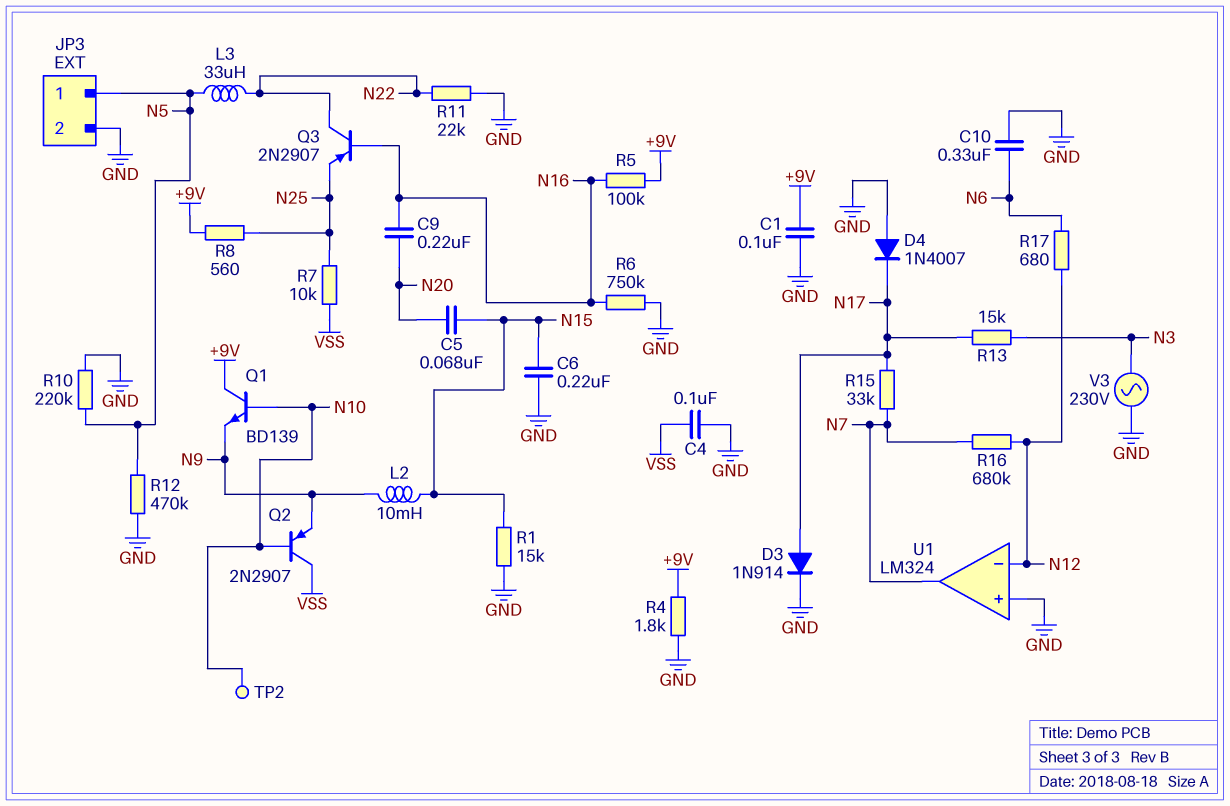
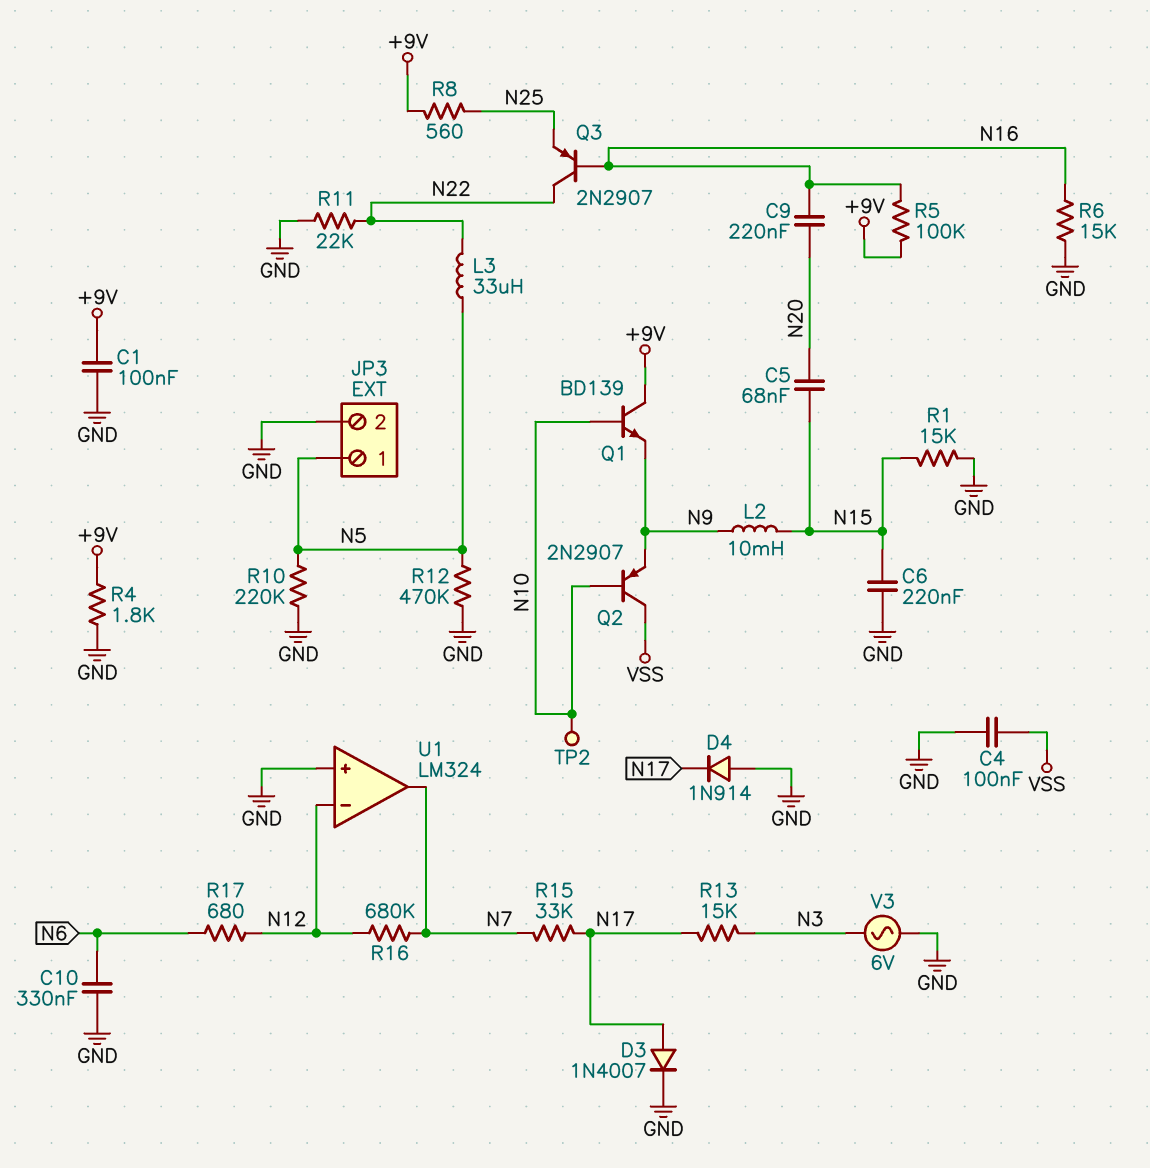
D3: diode 1N914 (A N17, K GND) -> diode 1N4007 (A N17, K GND)
D4: diode 1N4007 (A GND, K N17) -> diode 1N914 (A GND, K N17)
R6: 750k (GND, N16) -> 15k (GND, N16)
R7: 10k (N25, VSS) -> none
V3: AC 230V (GND, N3) -> AC 6V (GND, N3)

